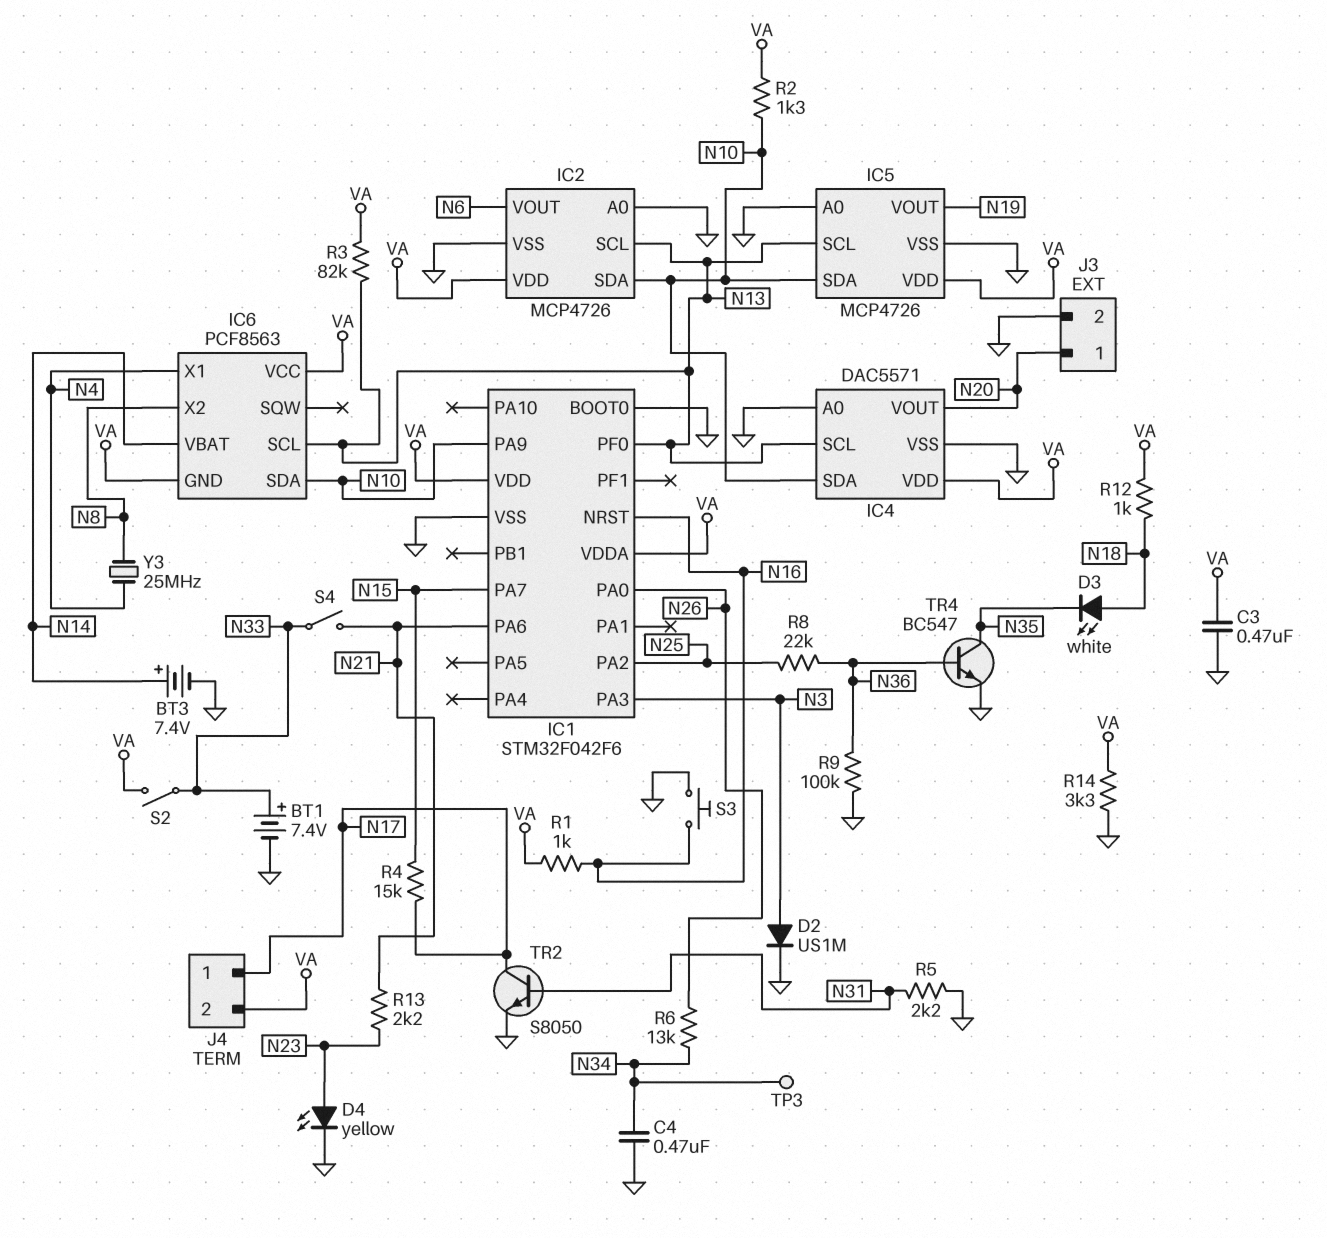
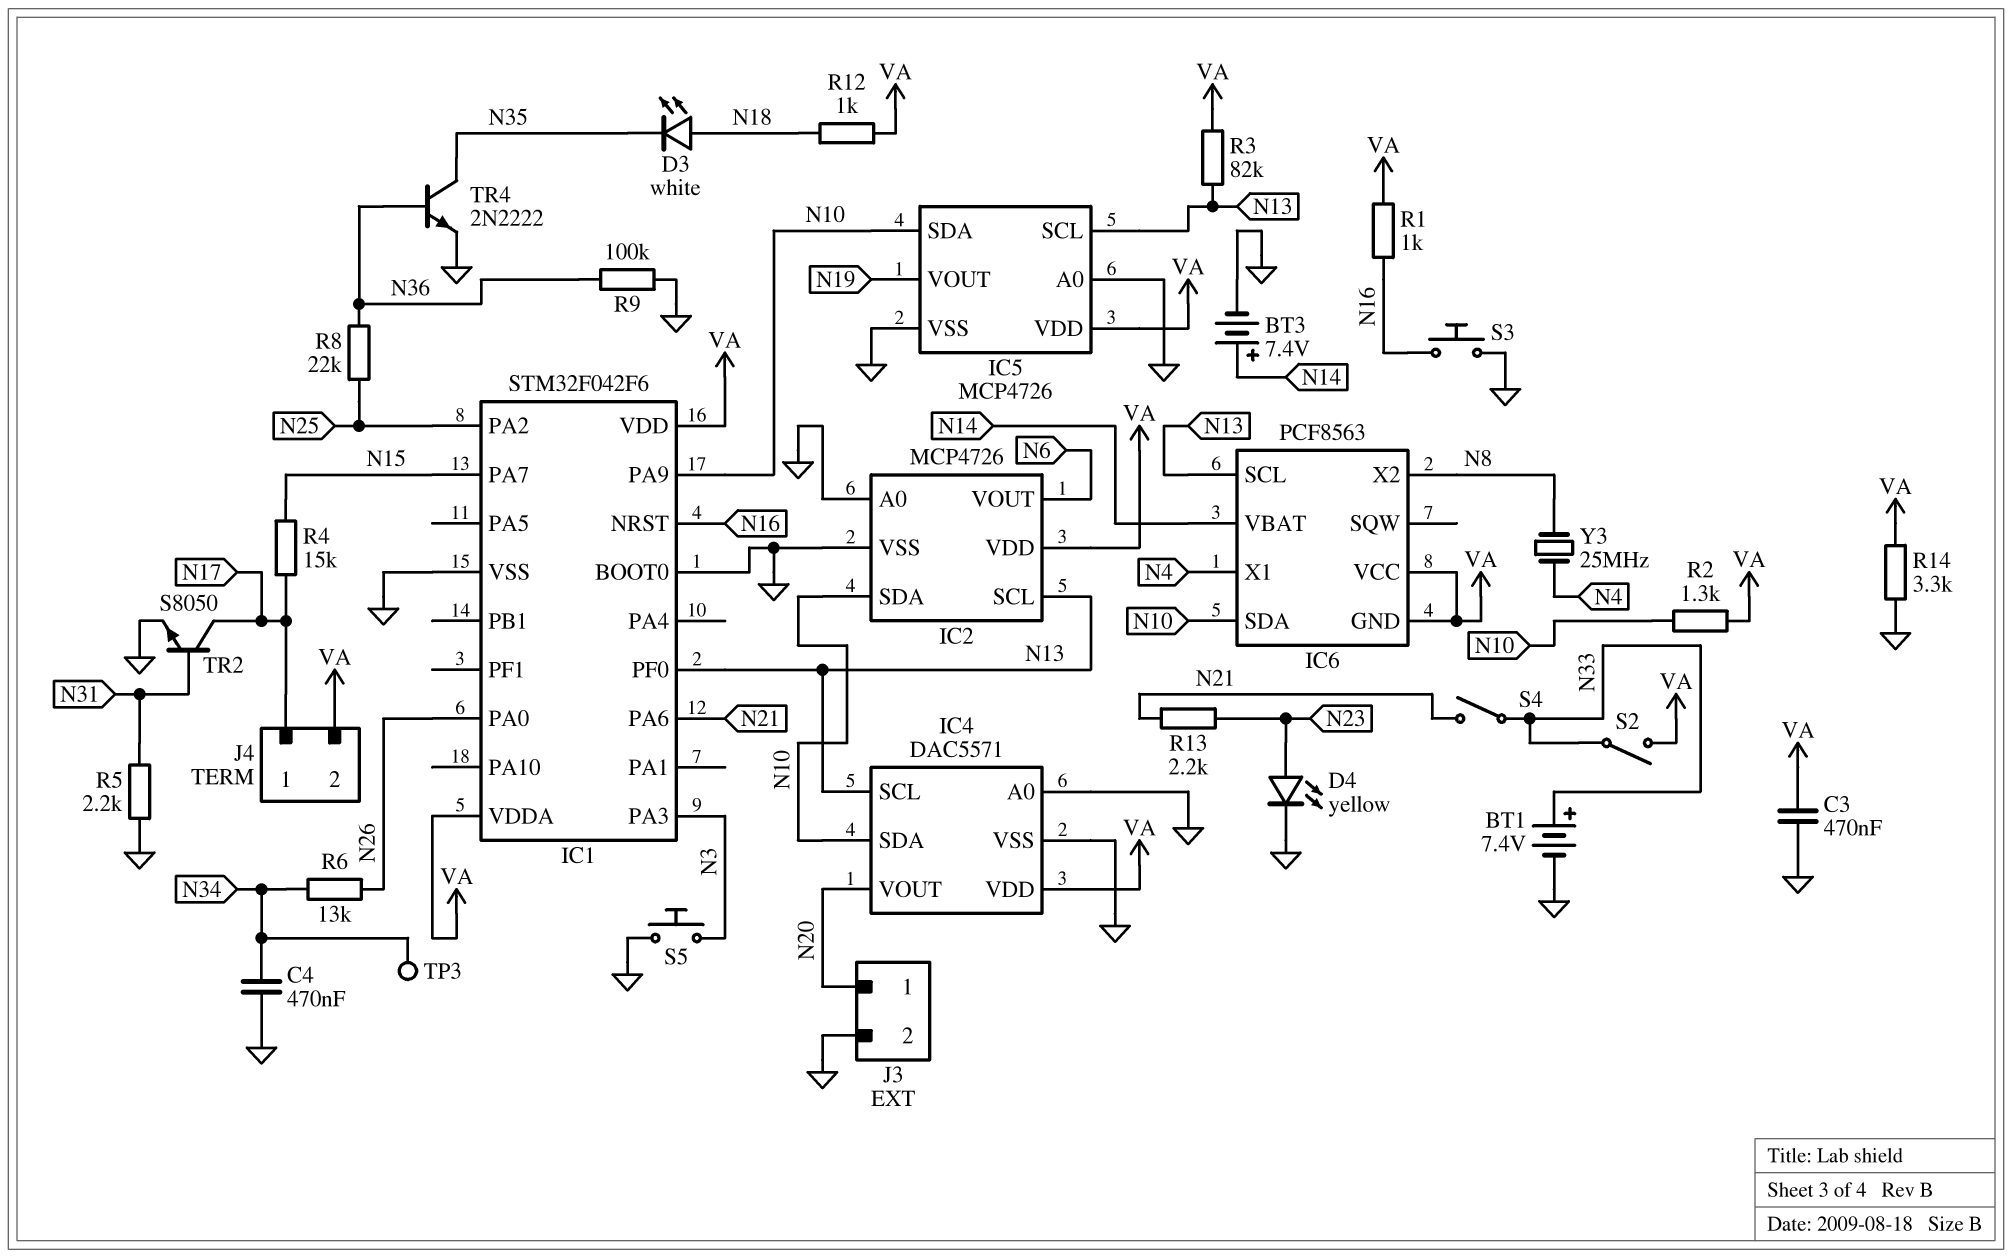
D2: diode US1M (A N3, K GND) -> none
S5: none -> button (GND, N3)
TR4: NPN BC547 (B N36, C N35, E GND) -> NPN 2N2222 (B N36, C N35, E GND)

